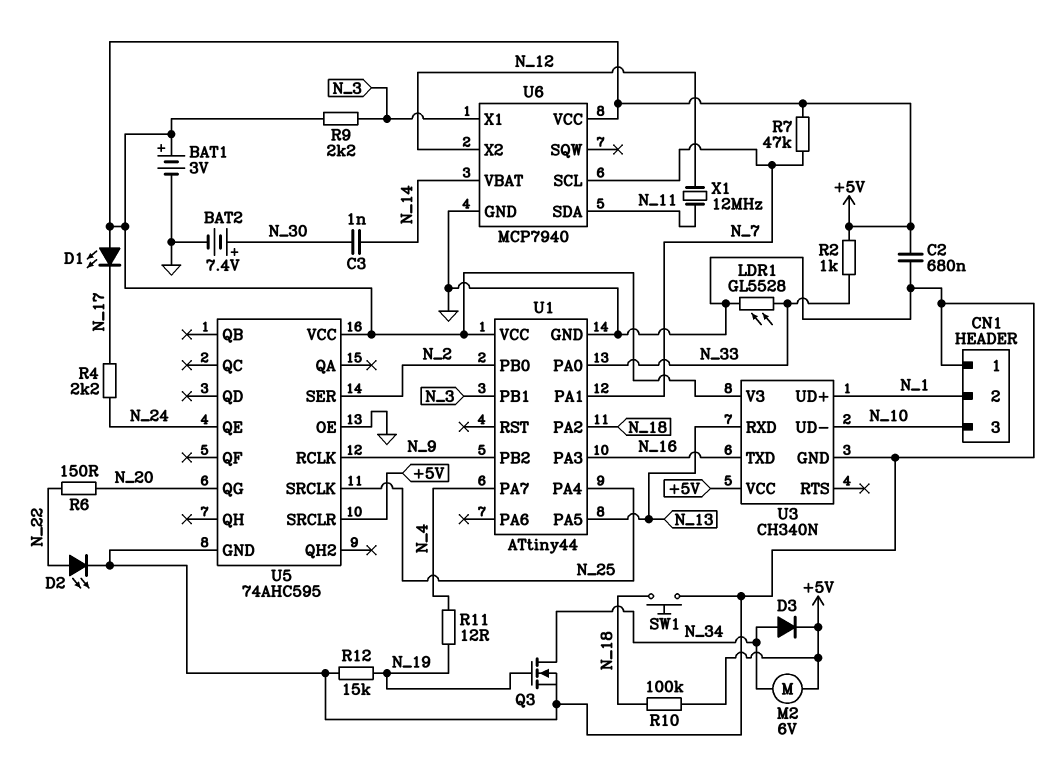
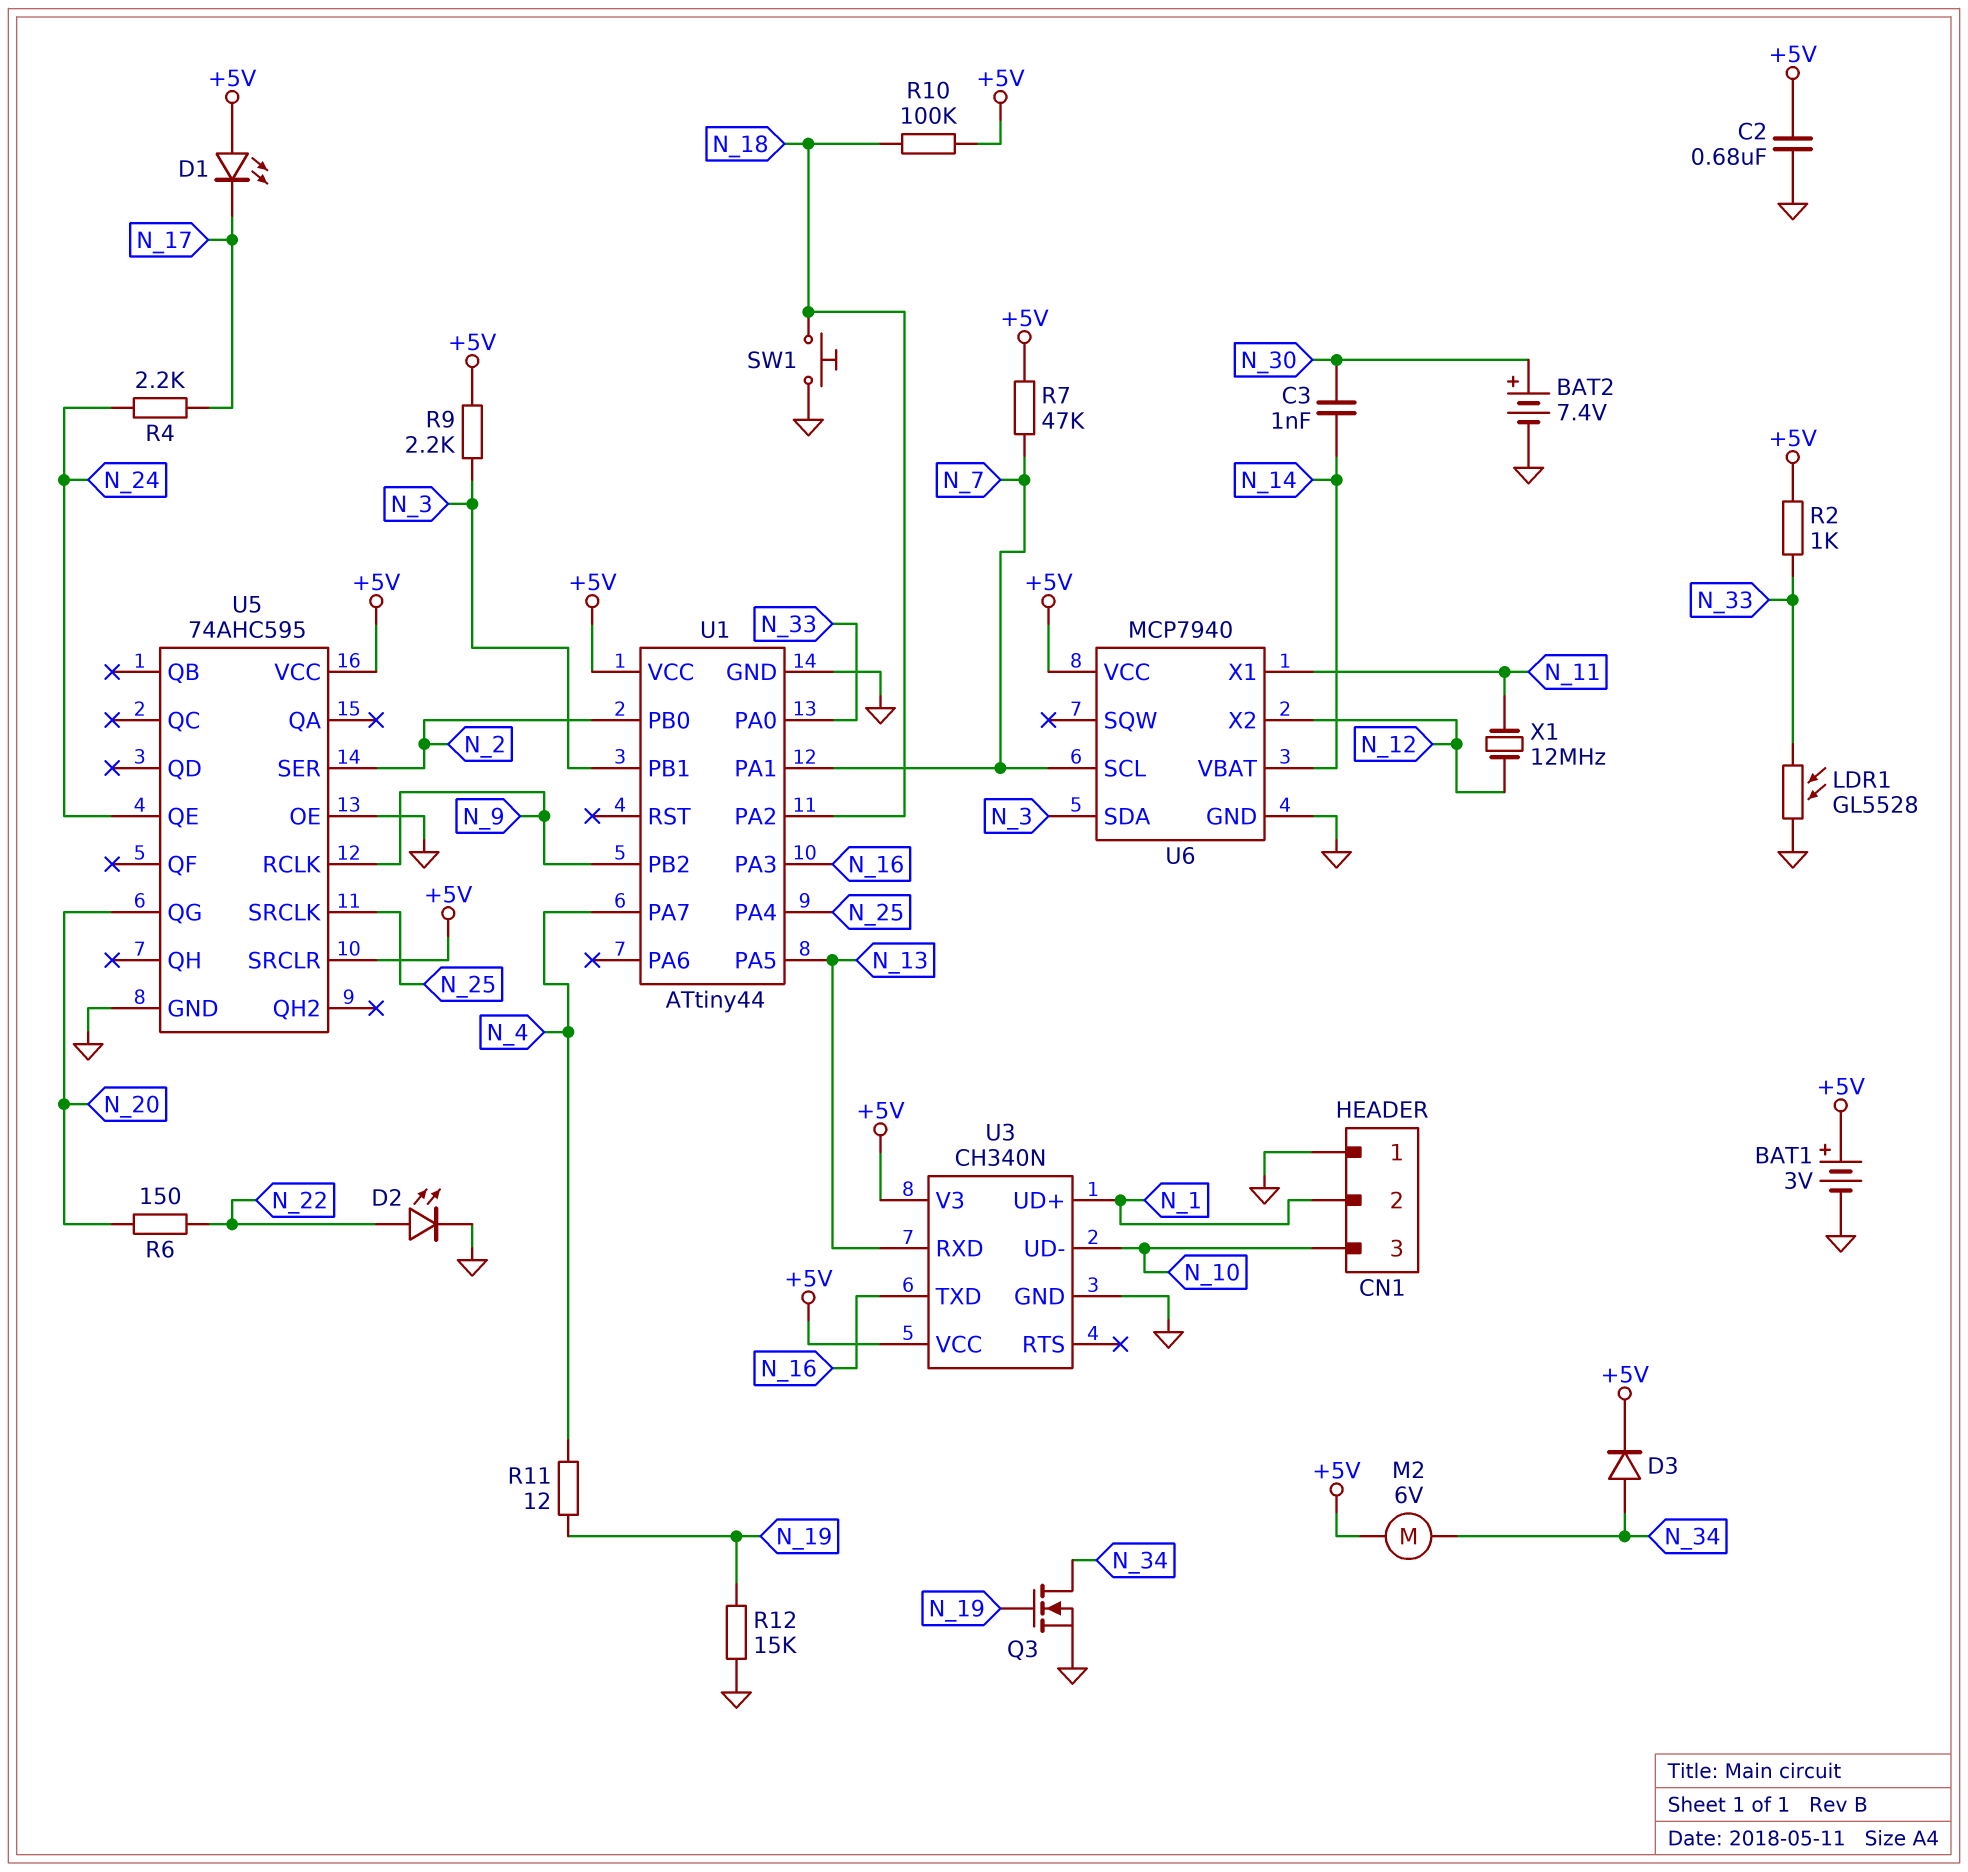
U6 pin SDA: N_11 -> N_3
U6 pin X1: N_3 -> N_11

